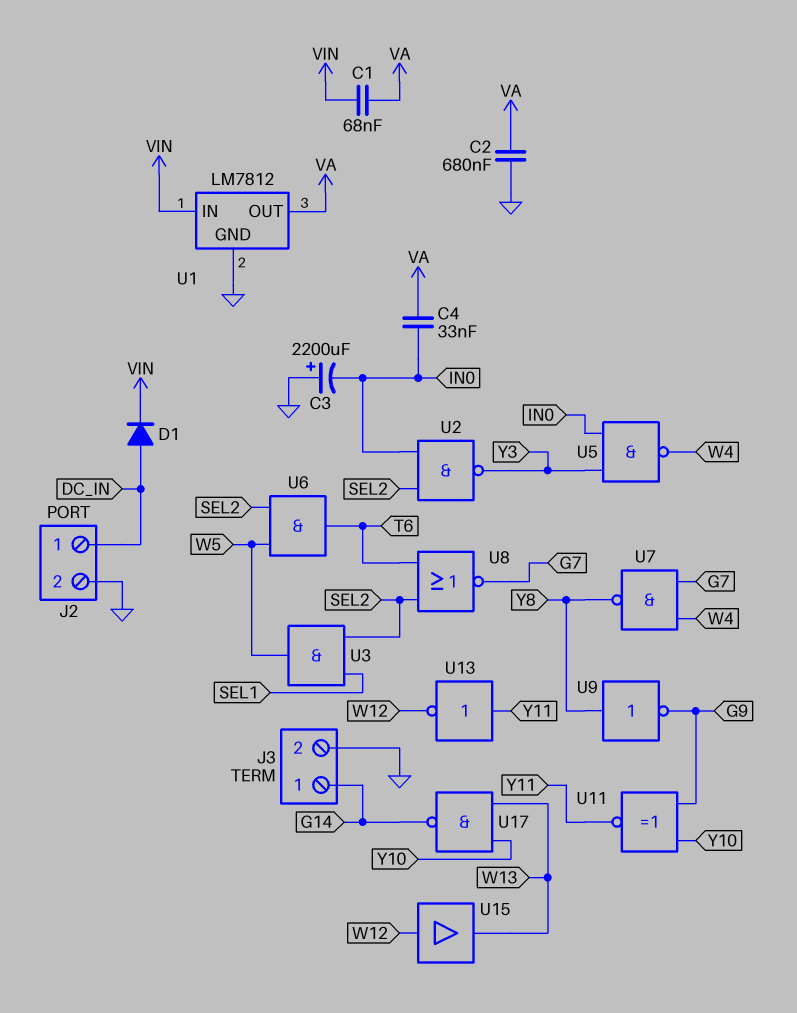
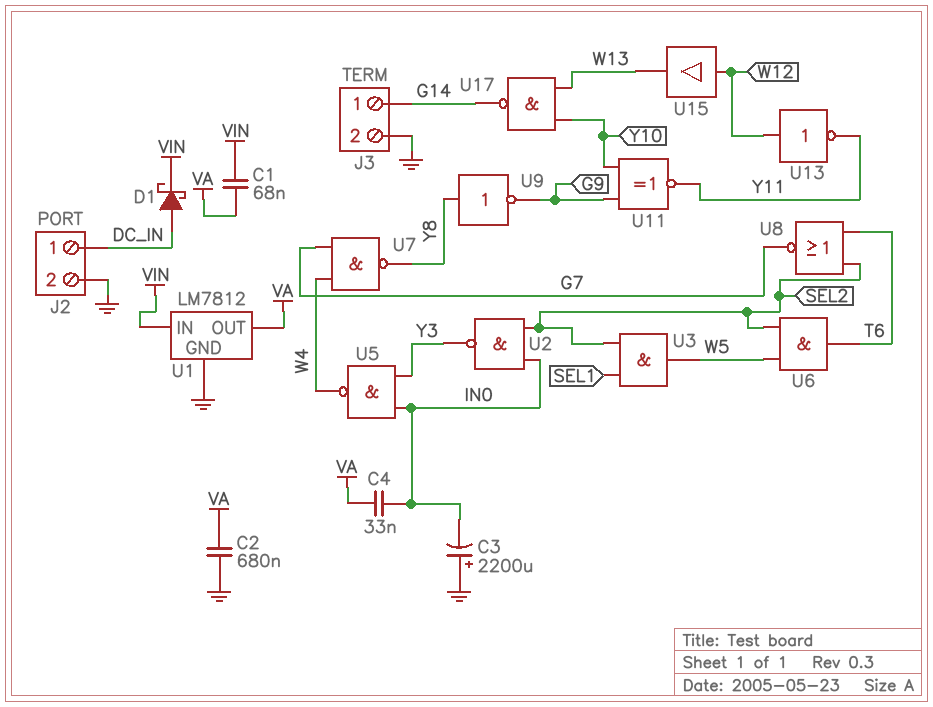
D1: diode (A DC_IN, K VIN) -> schottky (A DC_IN, K VIN)
U13: NOT (in Y11, out W12) -> NOT (in W12, out Y11)

